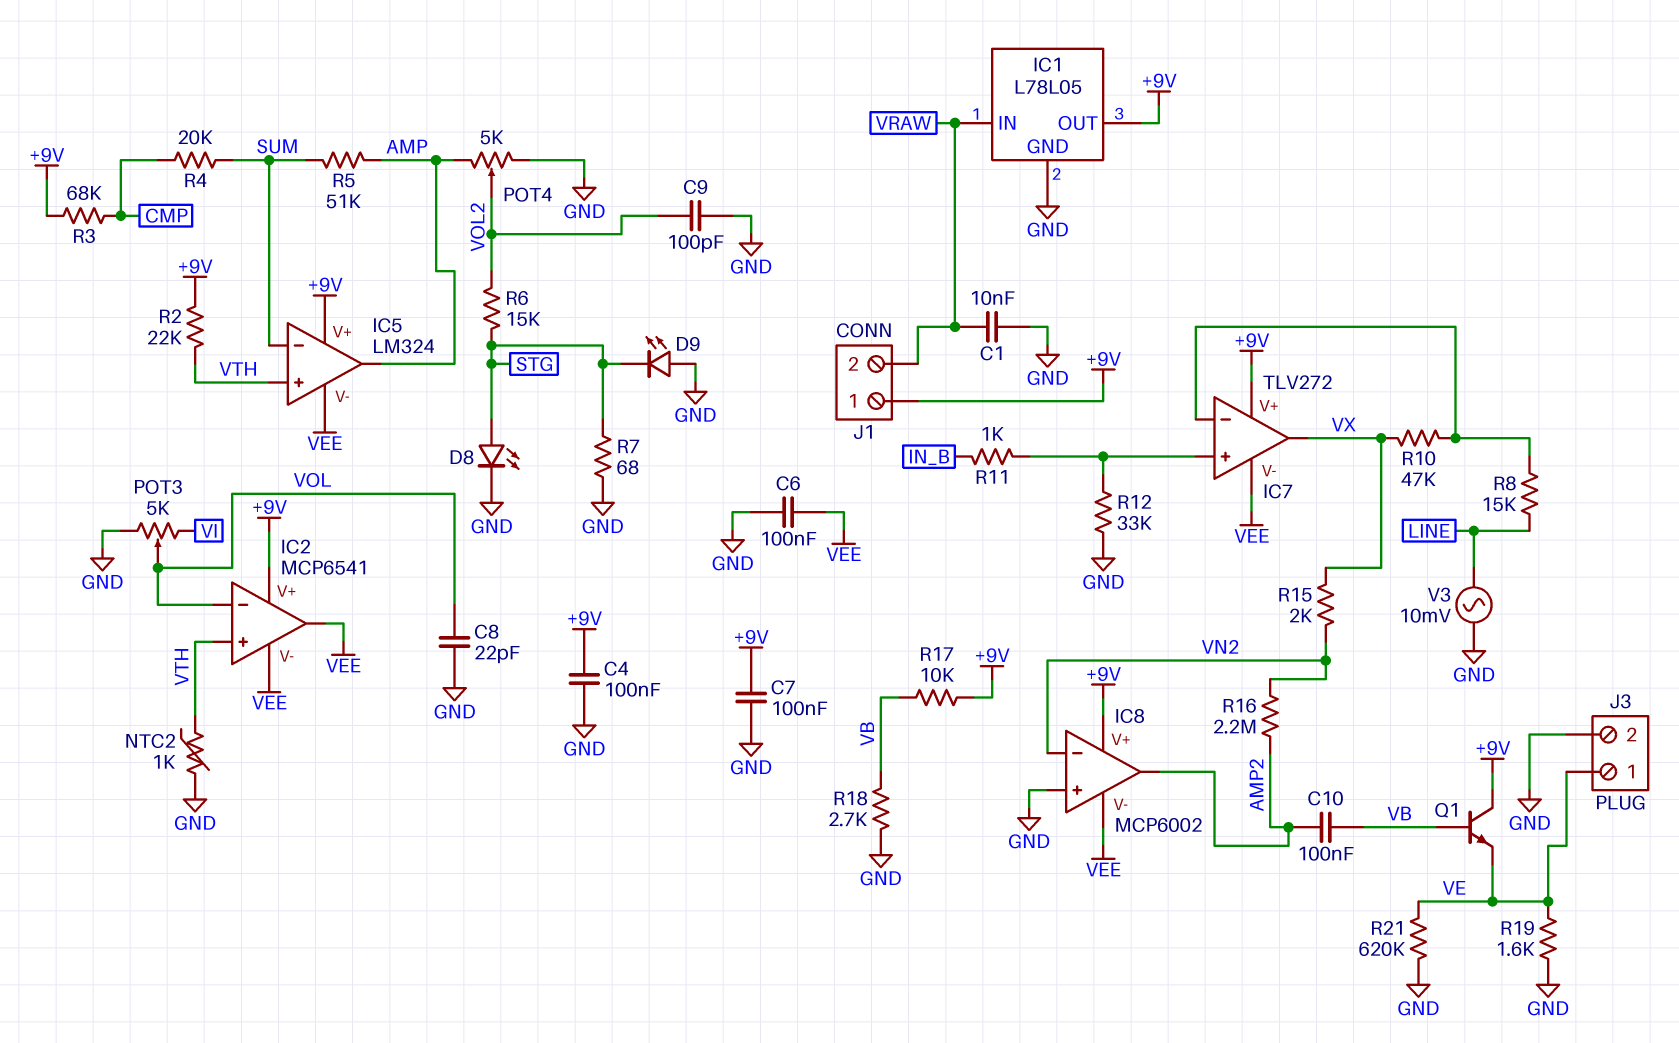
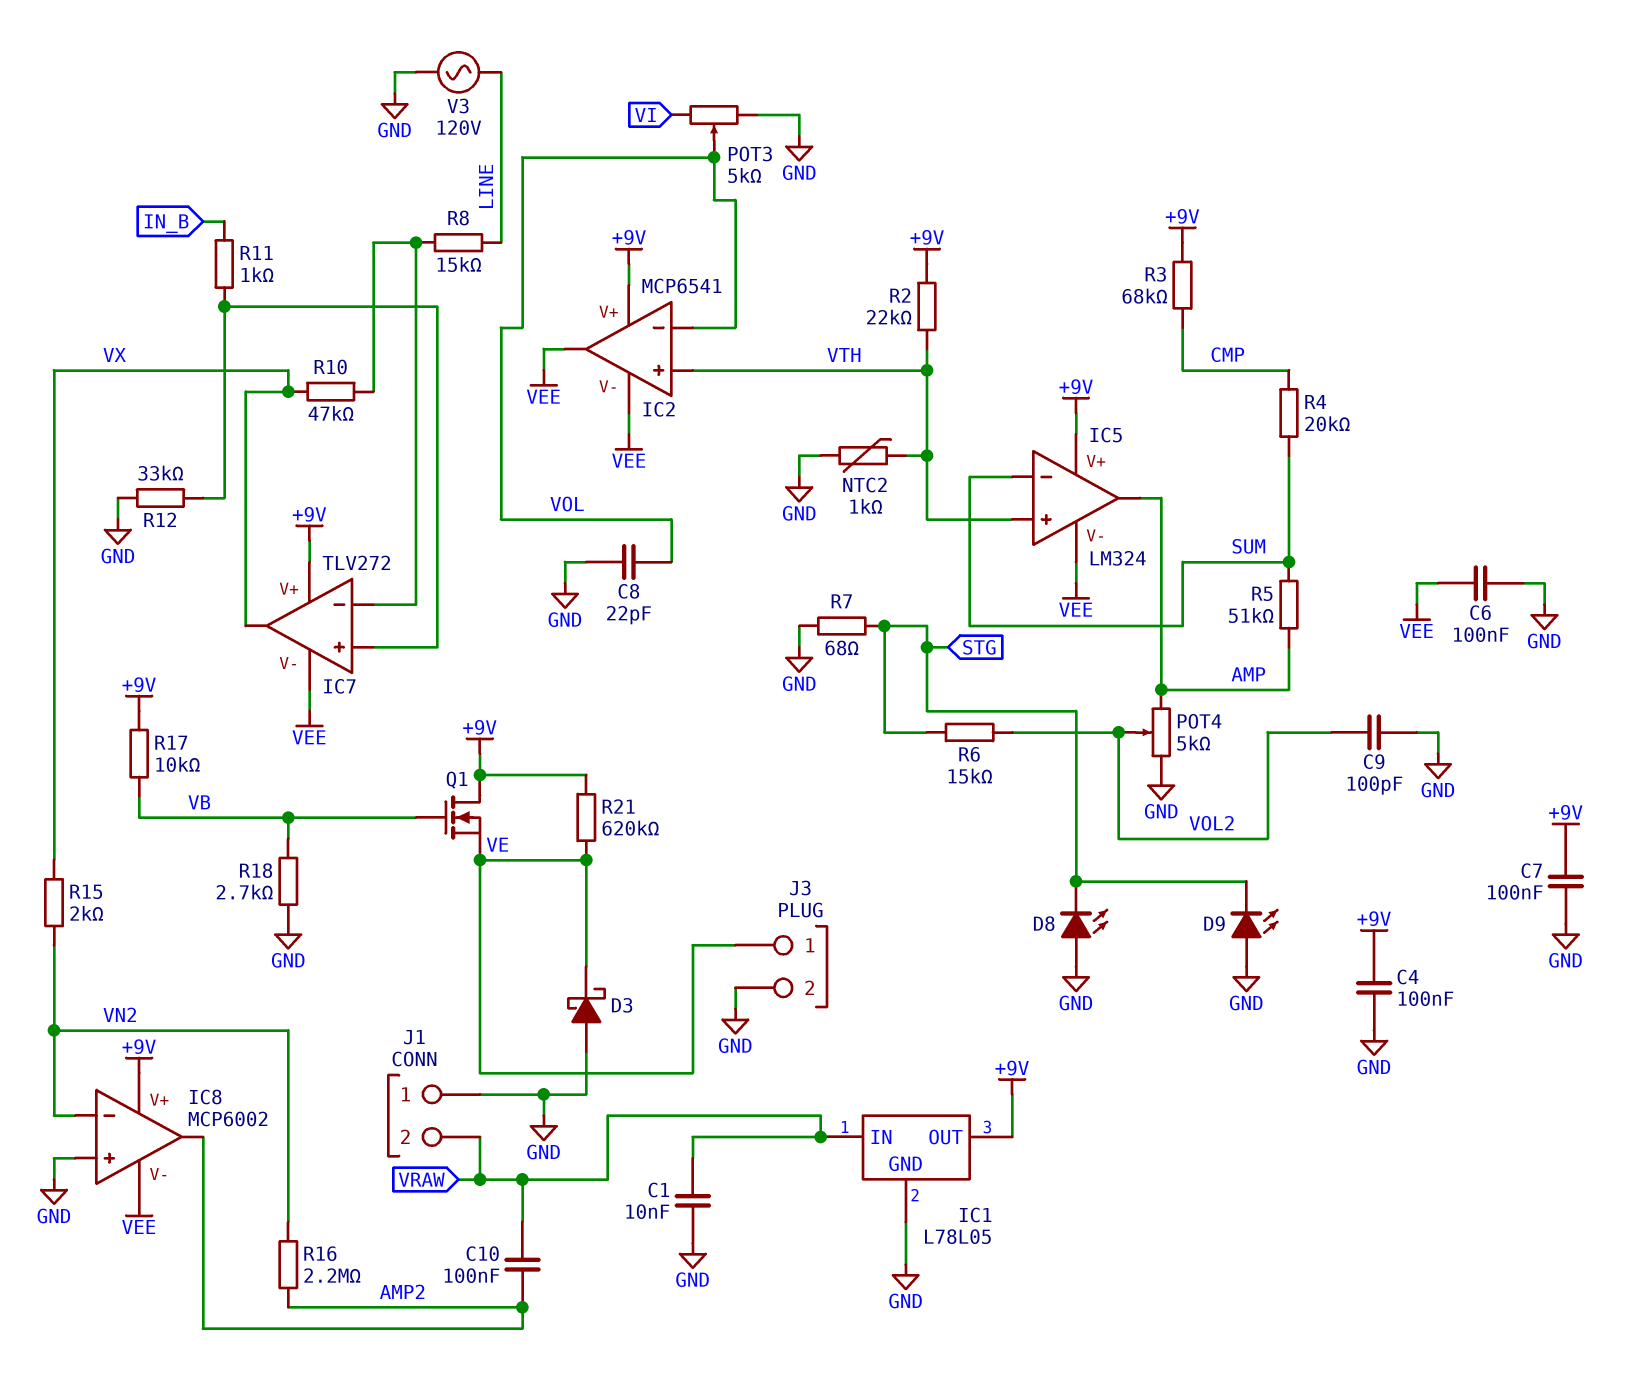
C10: 100nF (AMP2, VB) -> 100nF (AMP2, VRAW)
D3: none -> schottky (A GND, K VE)
D8: LED (A STG, K GND) -> LED (A GND, K STG)
J1 pin 1: +9V -> GND
Q1: NPN (B VB, C +9V, E VE) -> NMOS (G VB, D +9V, S VE)
R19: 1.6k (GND, VE) -> none
R21: 620k (GND, VE) -> 620k (+9V, VE)
V3: AC 10mV (GND, LINE) -> AC 120V (GND, LINE)

